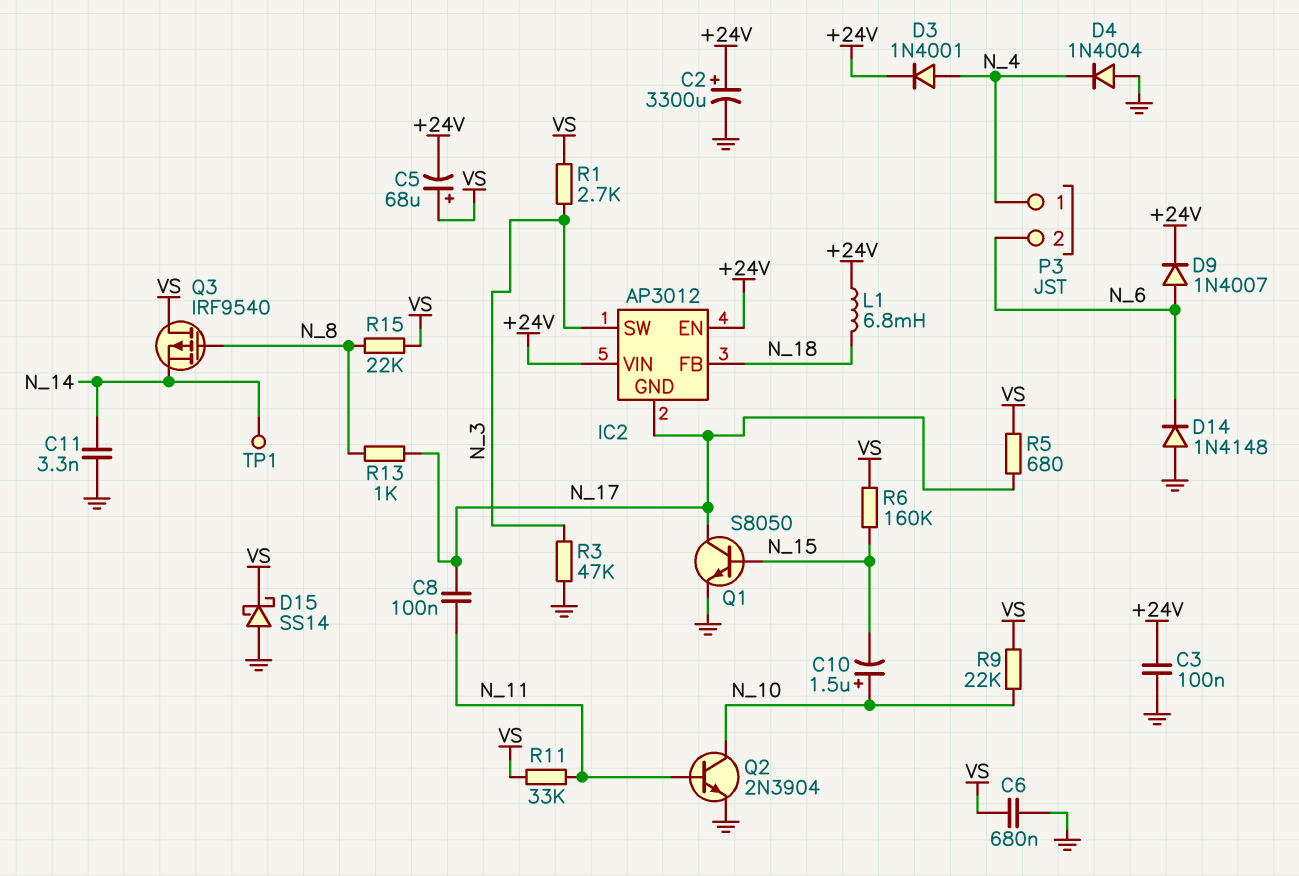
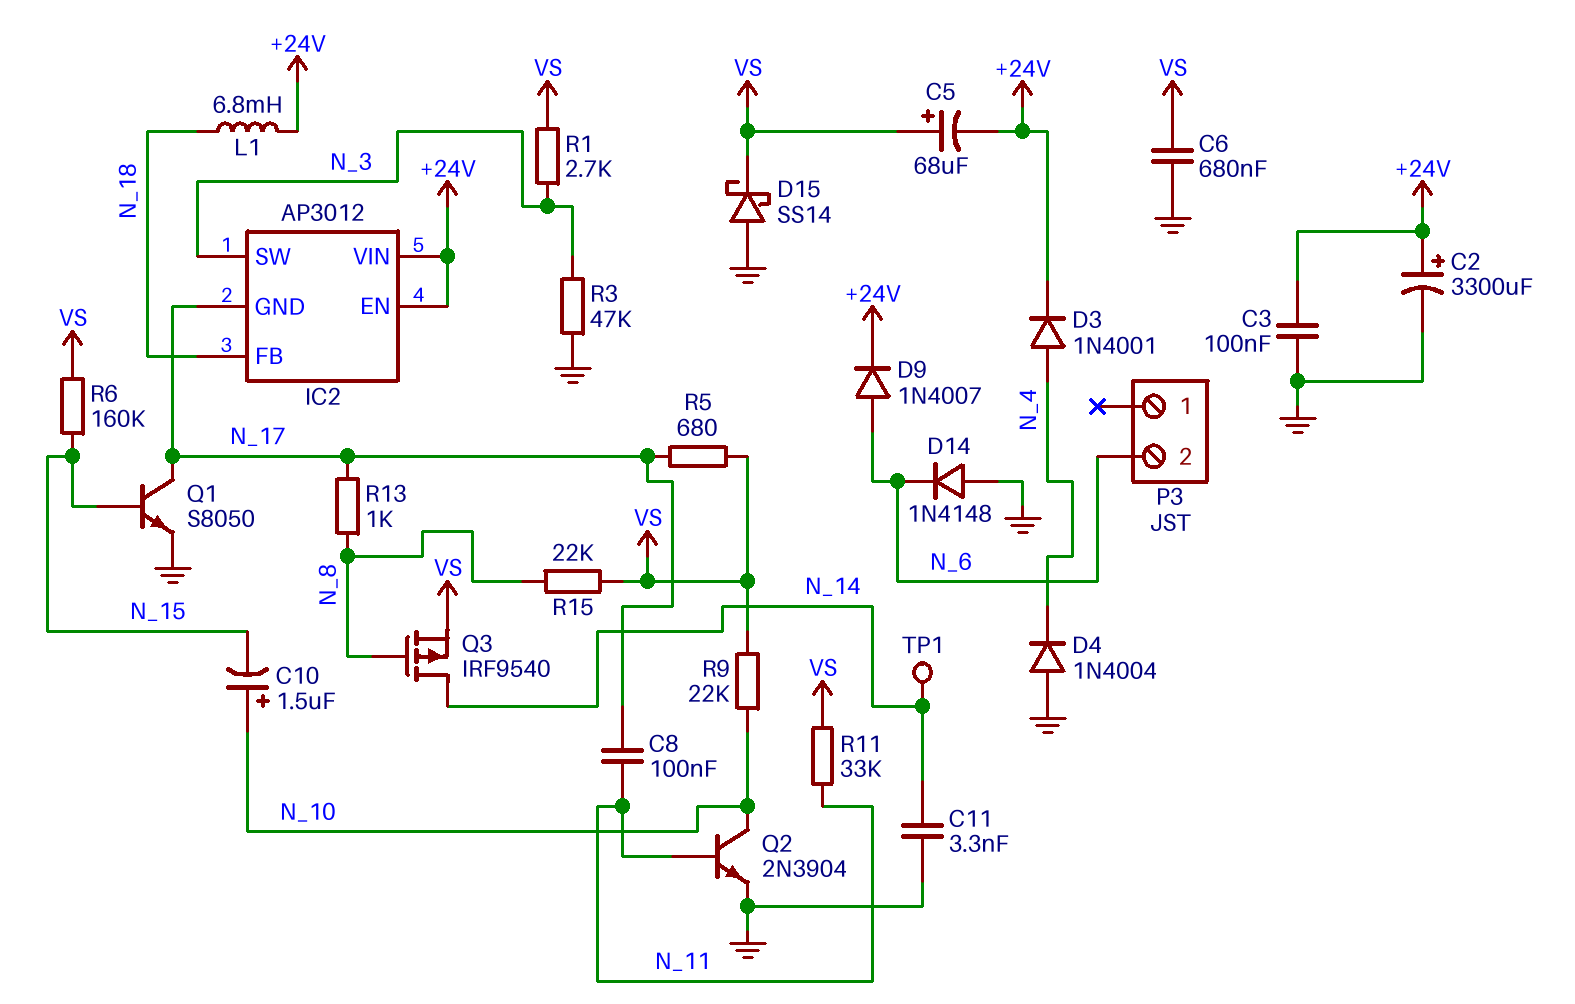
P3 pin 1: N_4 -> none
Q3: PMOS IRF9540 (G N_8, D VS, S N_14) -> PMOS IRF9540 (G N_8, D N_14, S VS)

